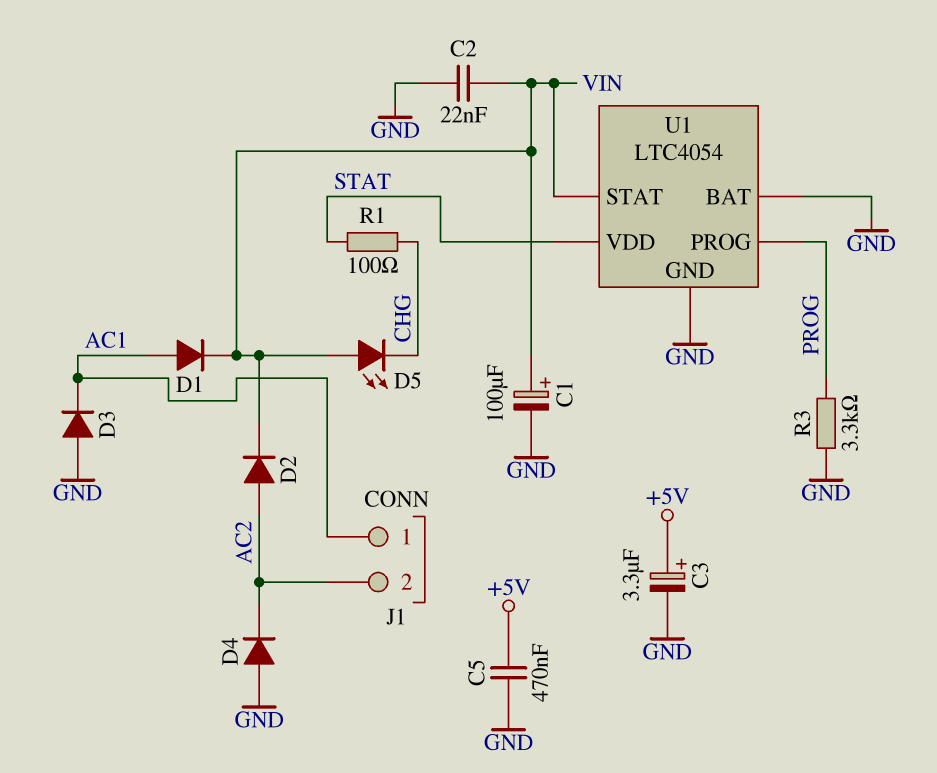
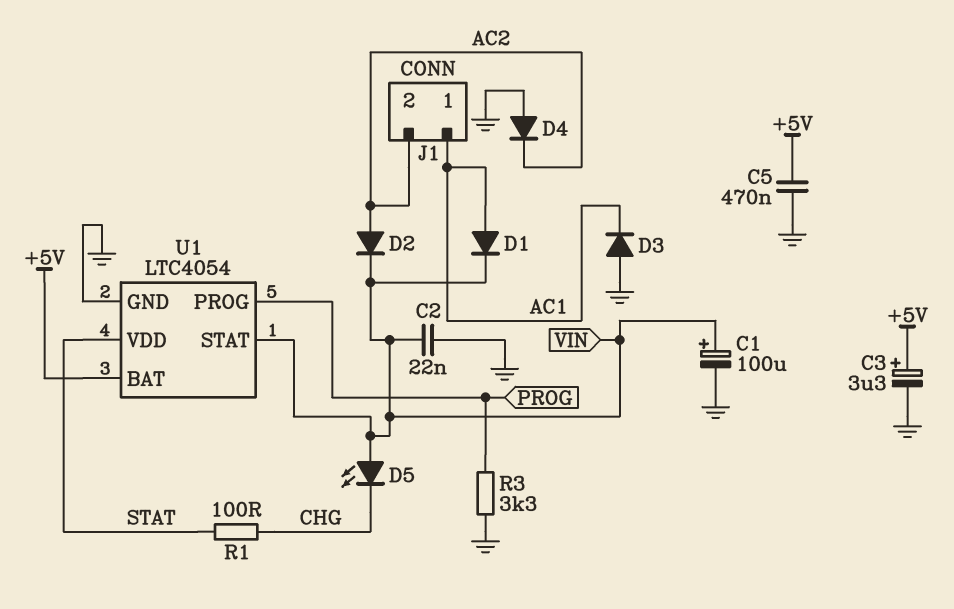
U1 pin BAT: GND -> +5V

